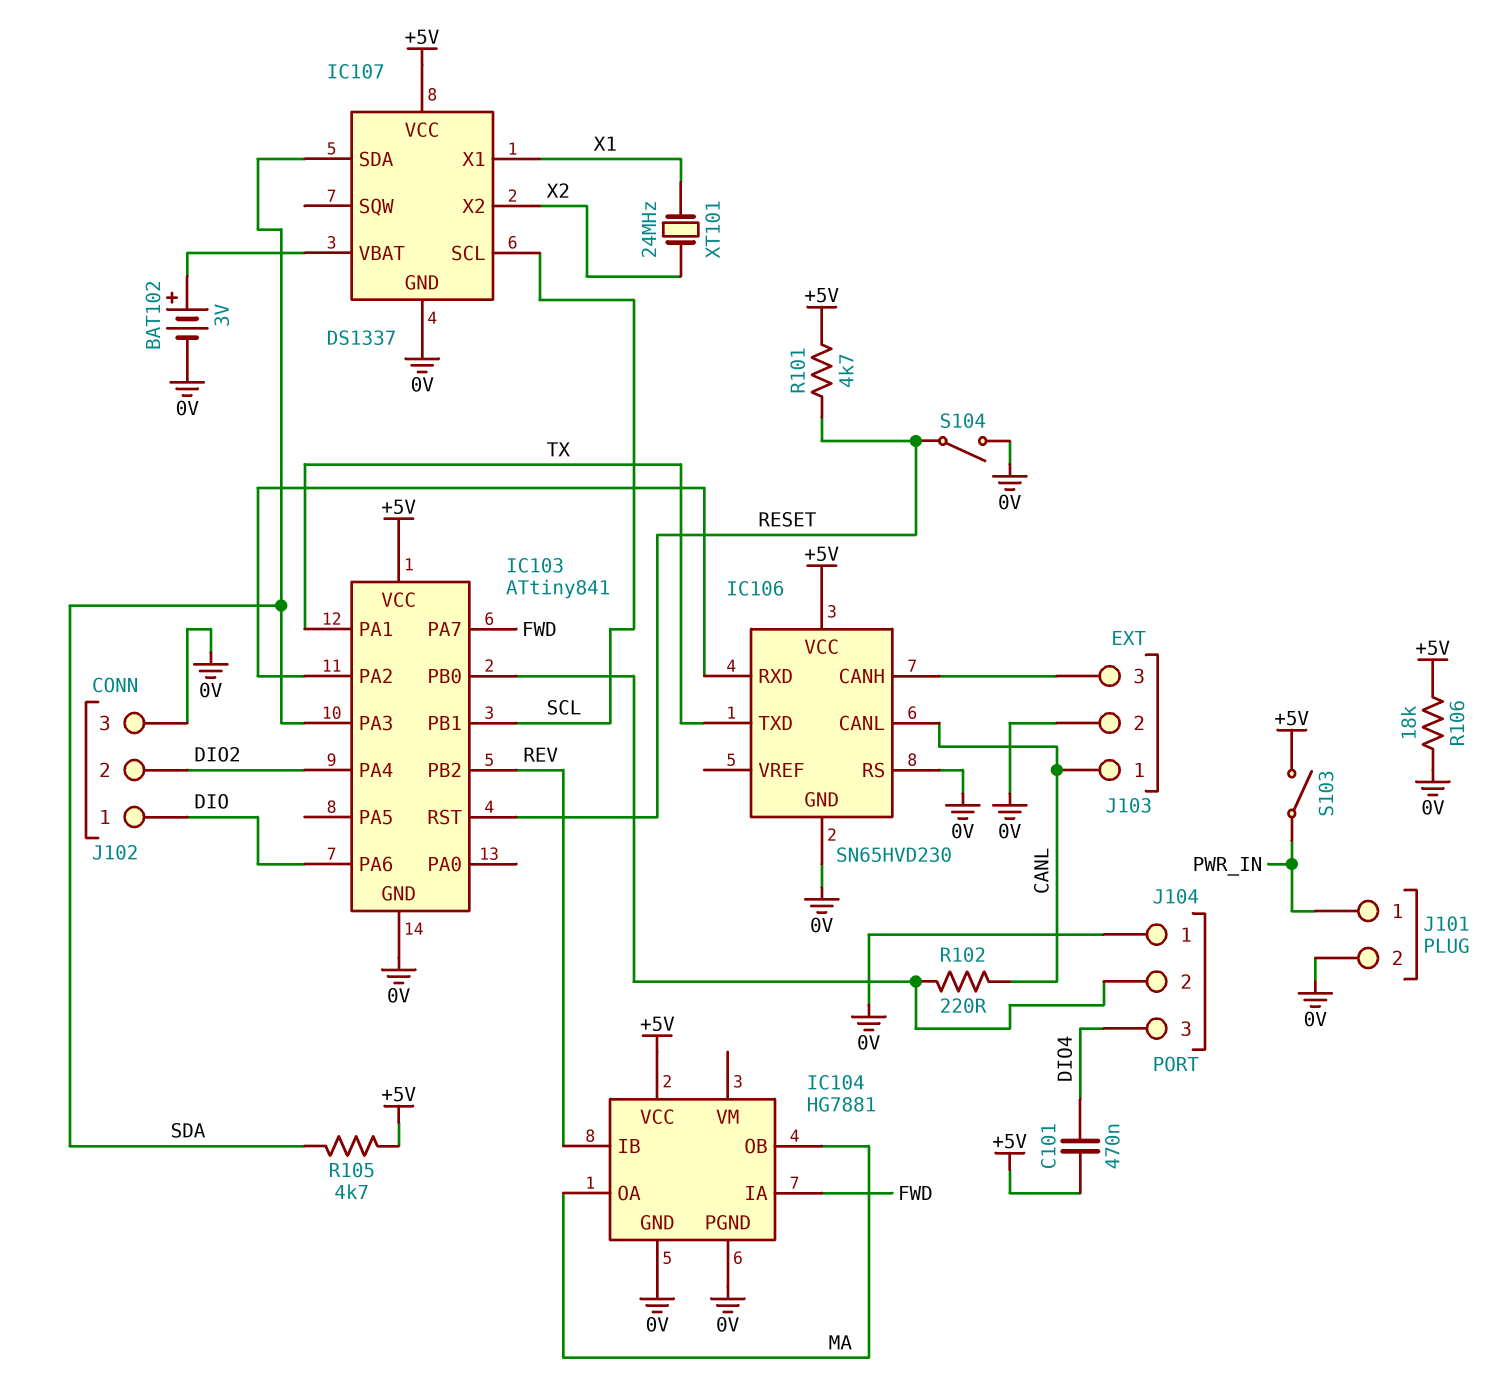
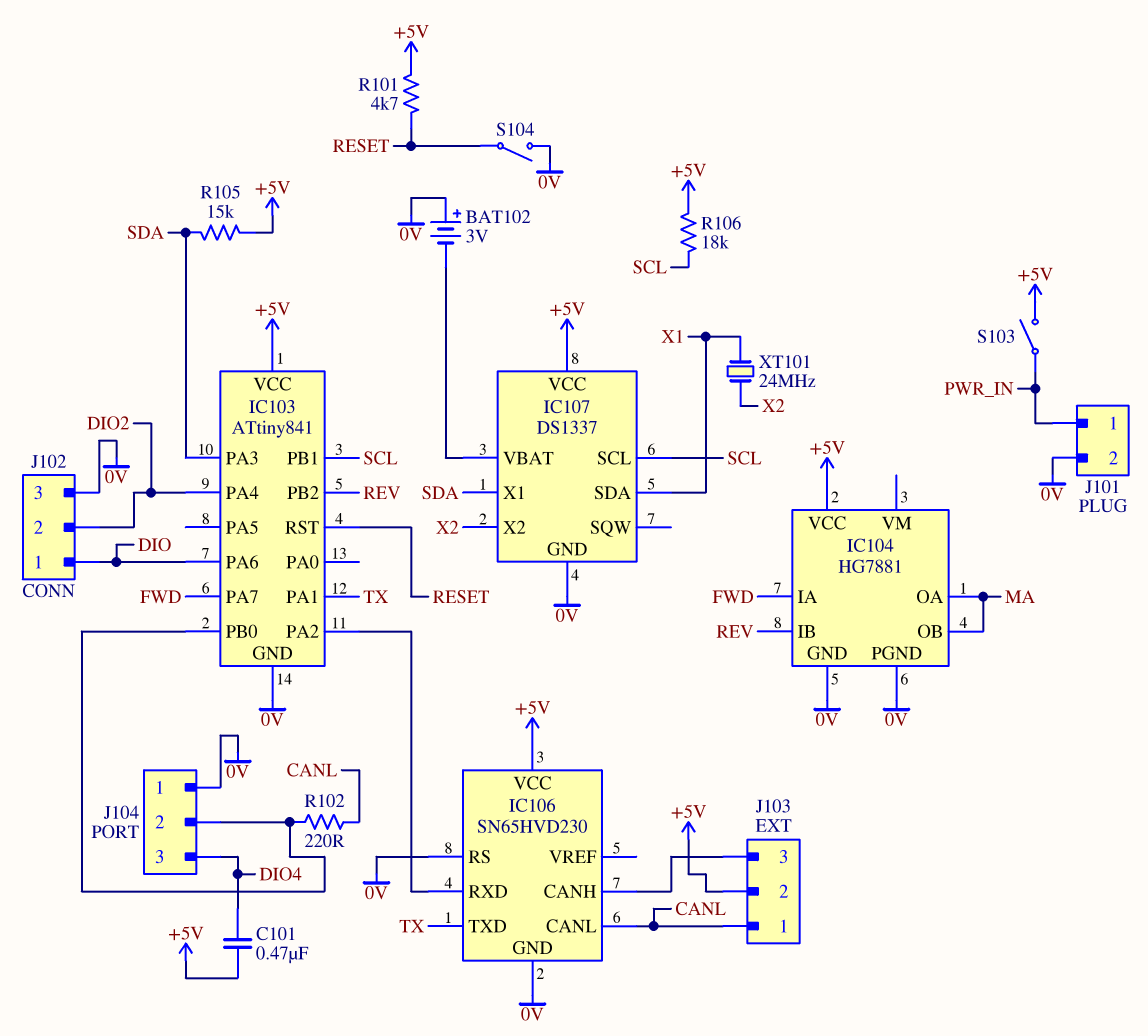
BAT102: 3V (plus IC107/VBAT, minus 0V) -> 3V (plus 0V, minus IC107/VBAT)
IC107 pin SDA: SDA -> X1
IC107 pin X1: X1 -> SDA
J103 pin 2: 0V -> +5V
R105: 4.7k (+5V, SDA) -> 15k (+5V, SDA)
R106: 18k (+5V, 0V) -> 18k (+5V, SCL)

